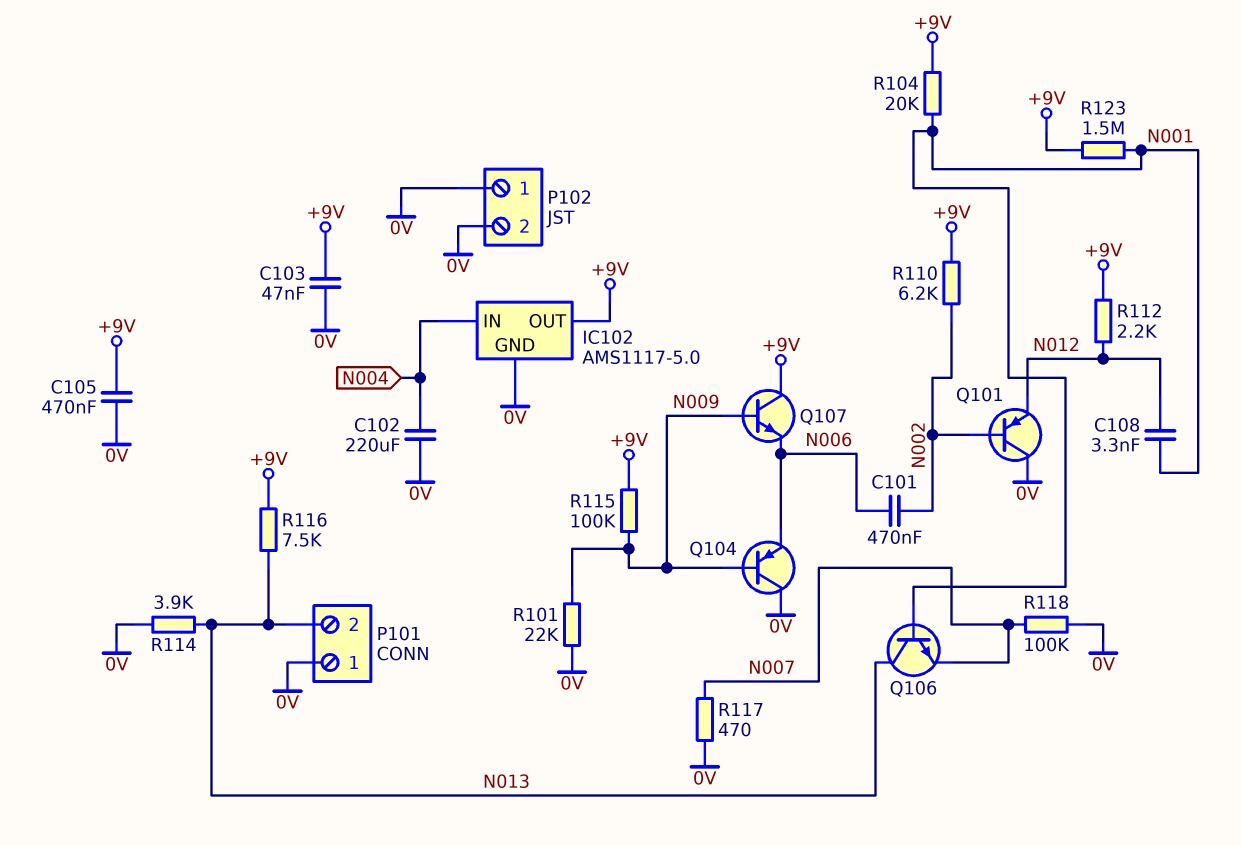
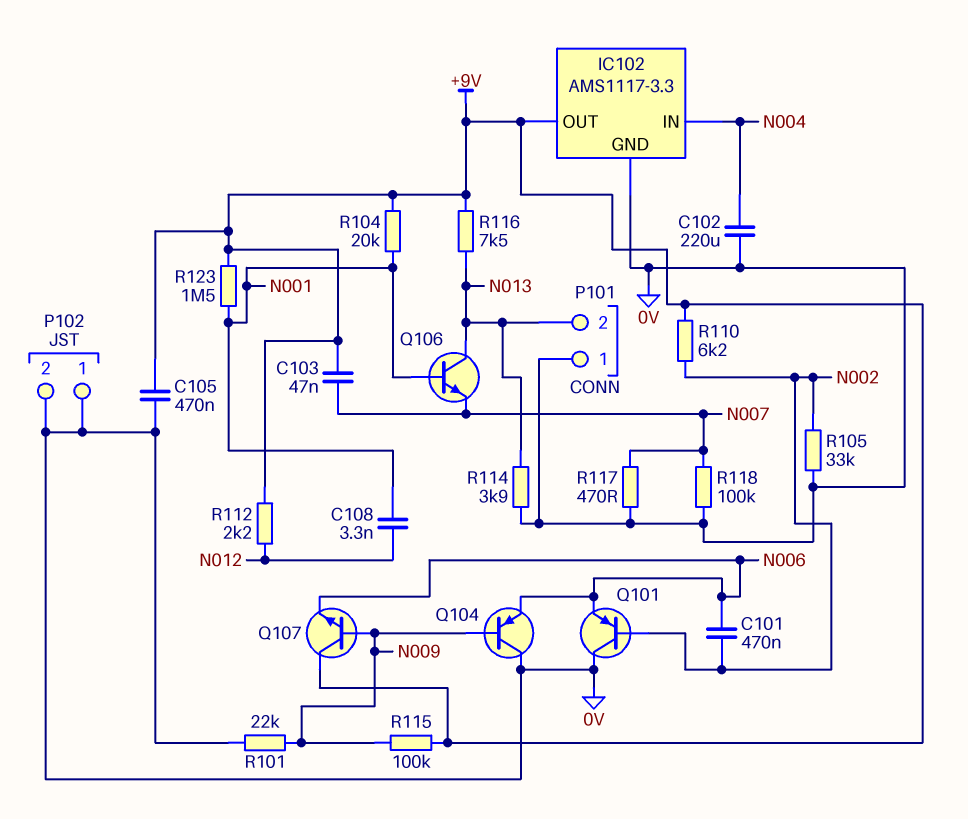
C103: 47nF (+9V, 0V) -> 47nF (+9V, N007)
IC102: AMS1117-5.0 -> AMS1117-3.3
Q101: PNP (B N002, C 0V, E N012) -> PNP (B N002, C 0V, E N006)
R105: none -> 33k (0V, N002)

